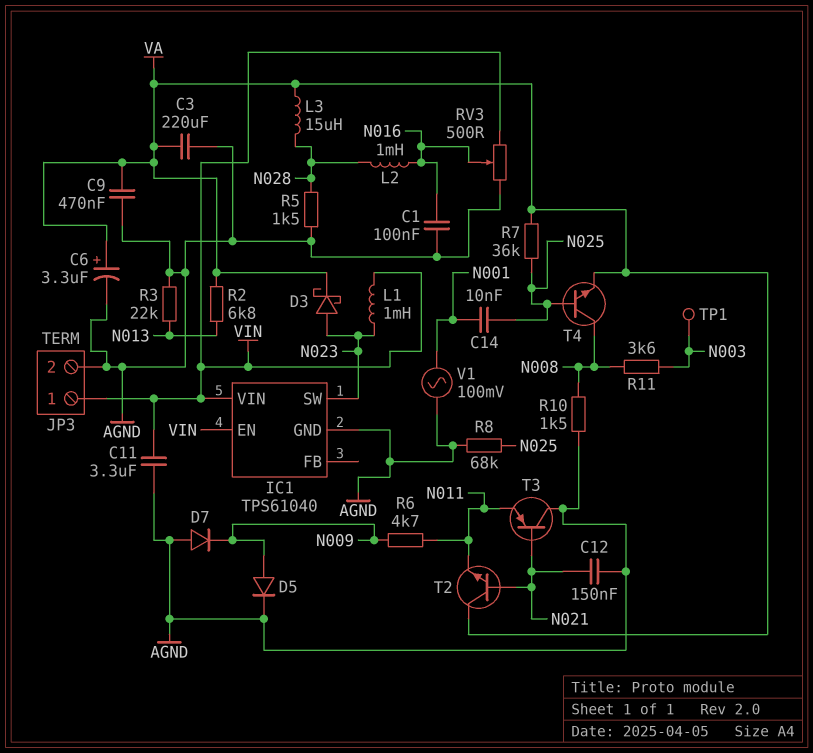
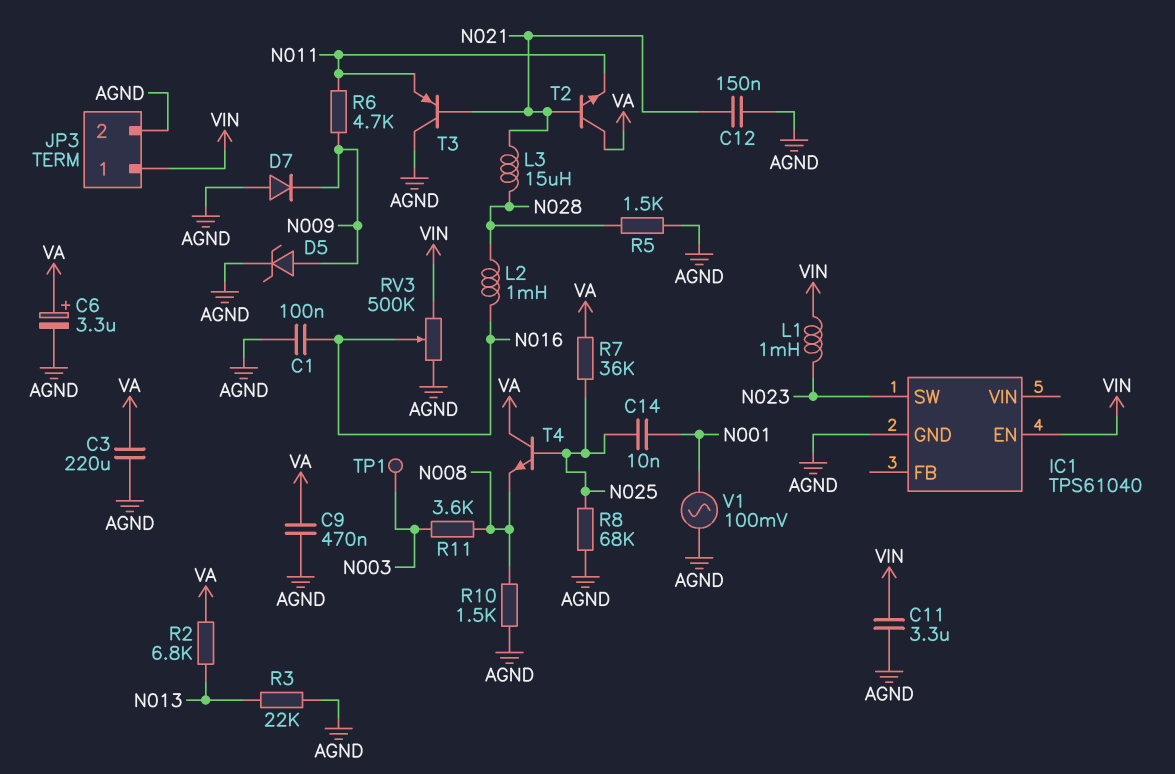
D3: schottky (A N023, K VA) -> none
D5: diode (A N009, K AGND) -> zener (A N009, K AGND)
IC1 pin VIN: VIN -> none
L3: 15uH (N028, VA) -> 15uH (N021, N028)
RV3: 500 (AGND, VIN, wiper N016) -> 500k (AGND, VIN, wiper N016)
T4: NPN (B N025, C N008, E VA) -> NPN (B N025, C VA, E N008)

